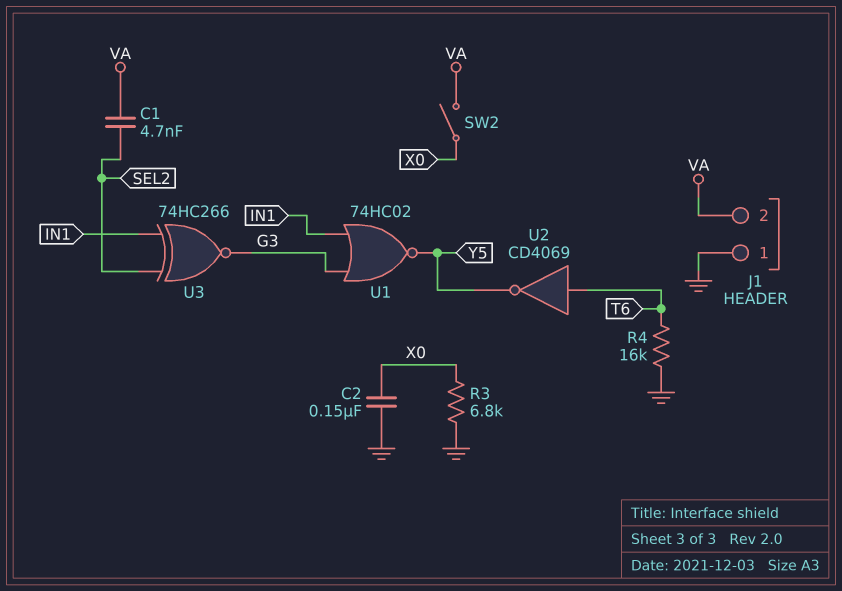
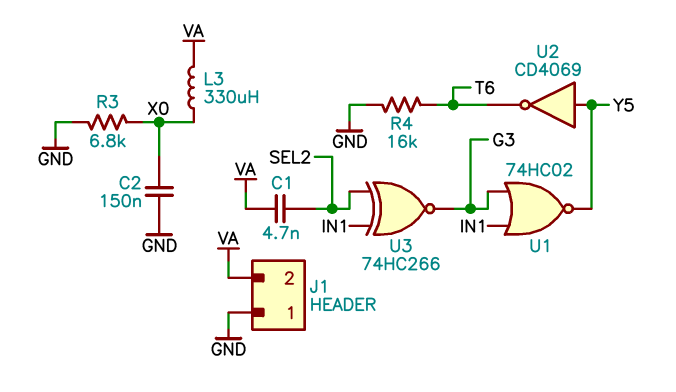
L3: none -> 330uH (VA, X0)
SW2: switch (VA, X0) -> none
U2: NOT CD4069 (in T6, out Y5) -> NOT CD4069 (in Y5, out T6)

